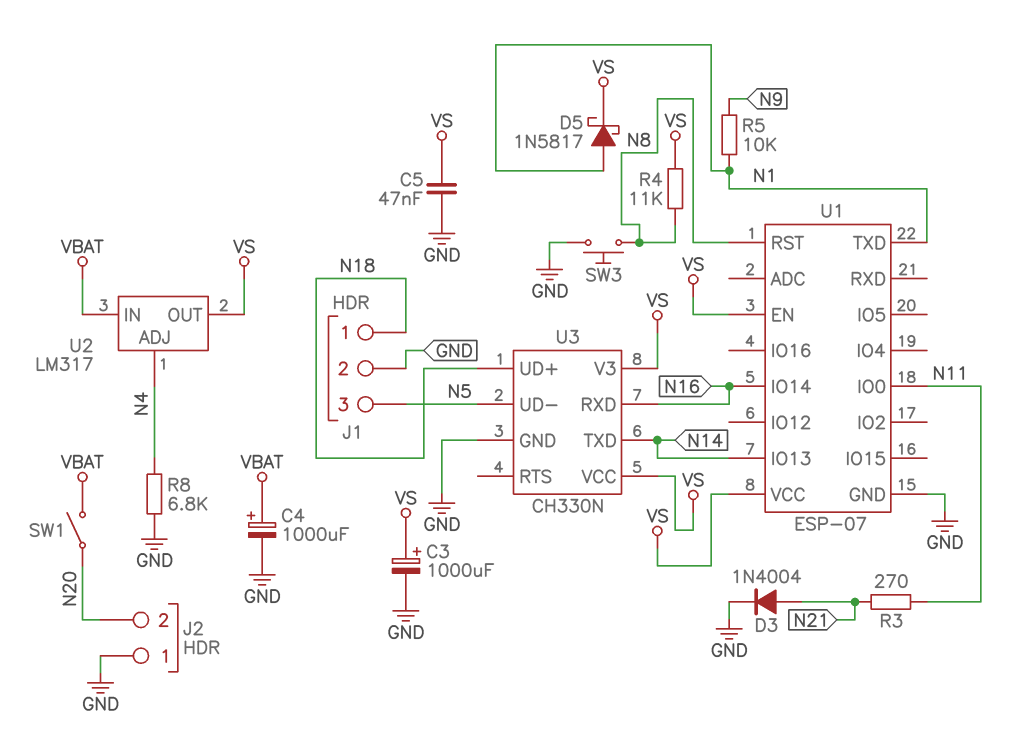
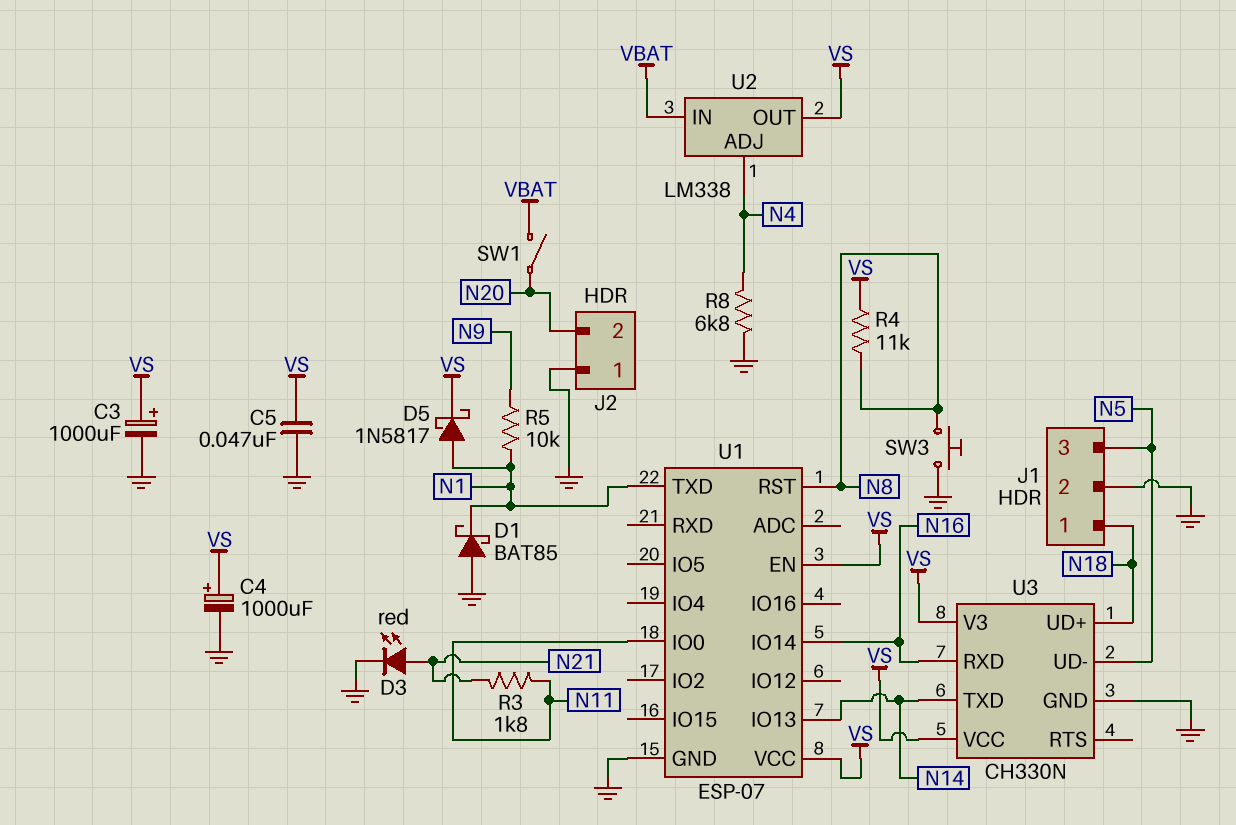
C4: 1000uF (plus VBAT, minus GND) -> 1000uF (plus VS, minus GND)
D1: none -> schottky BAT85 (A GND, K N1)
D3: diode 1N4004 (A N21, K GND) -> LED red (A N21, K GND)
R3: 270 (N11, N21) -> 1.8k (N11, N21)
U2: LM317 -> LM338

